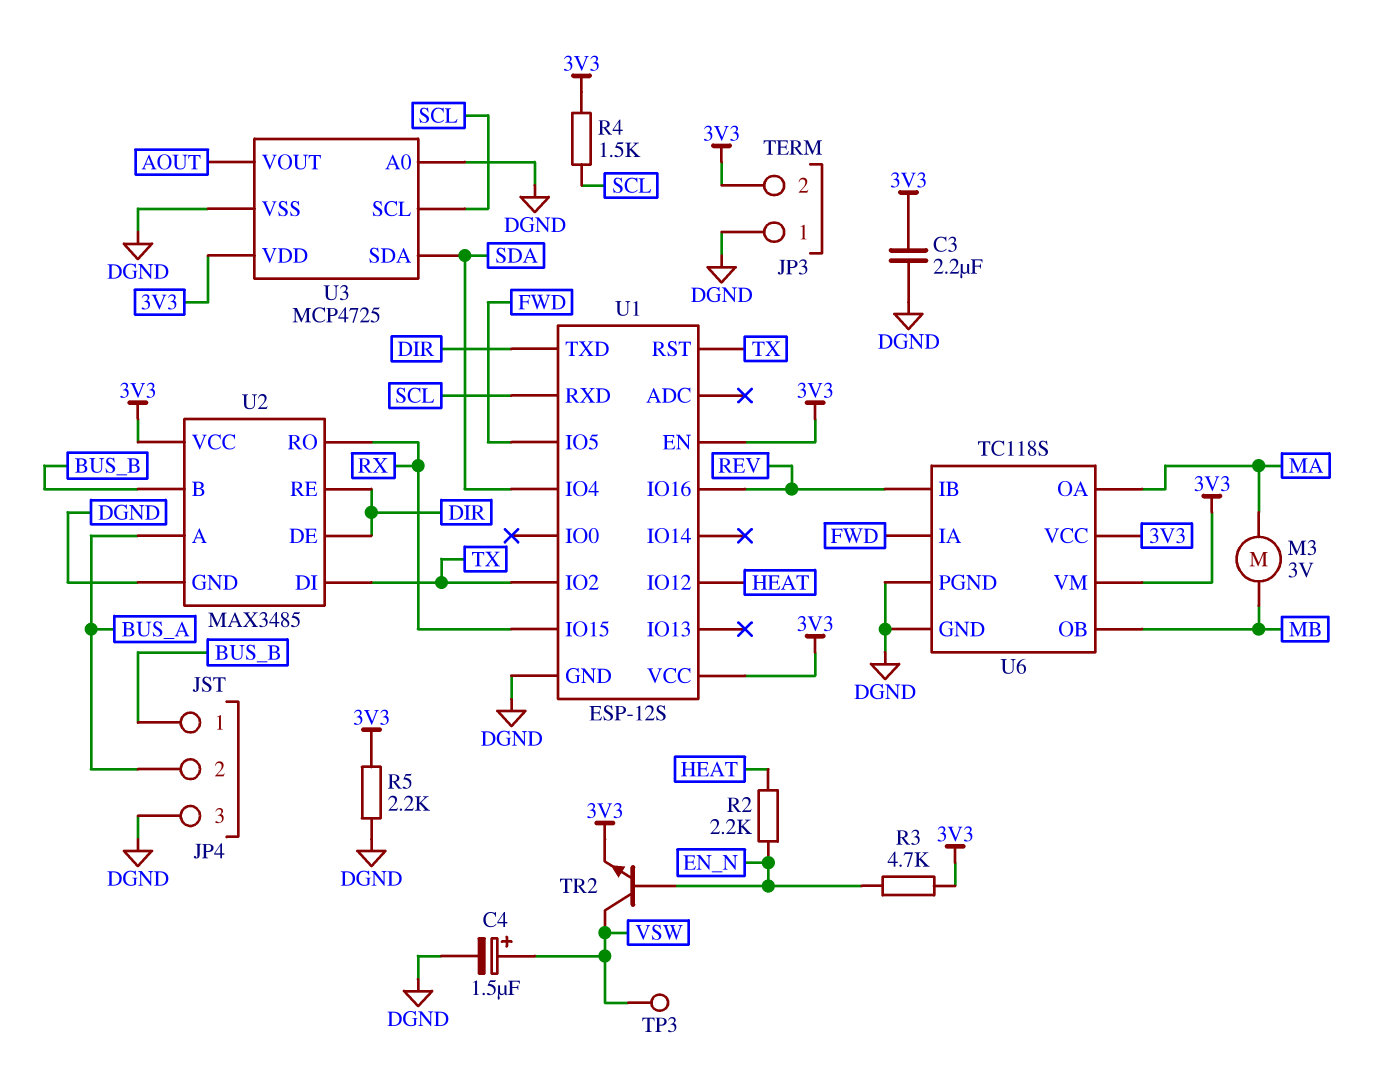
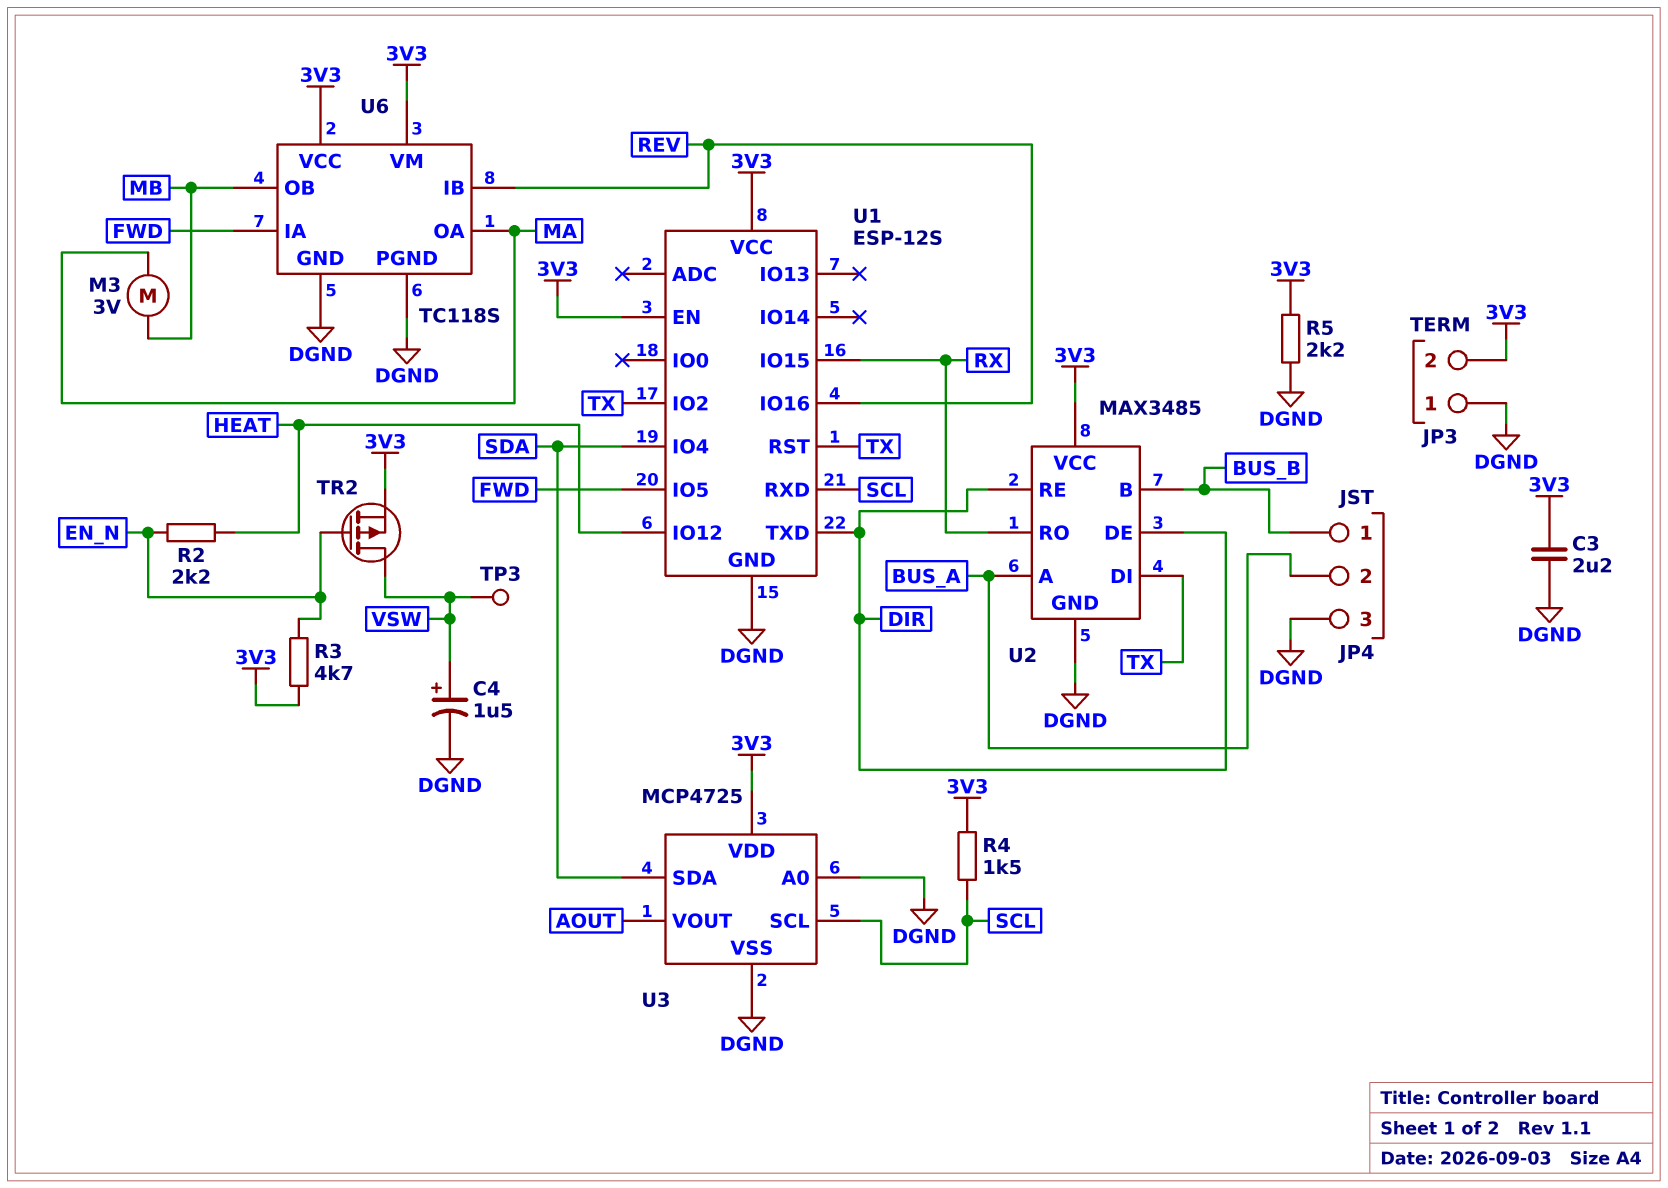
TR2: NPN (B EN_N, C VSW, E 3V3) -> PMOS (G EN_N, D VSW, S 3V3)

